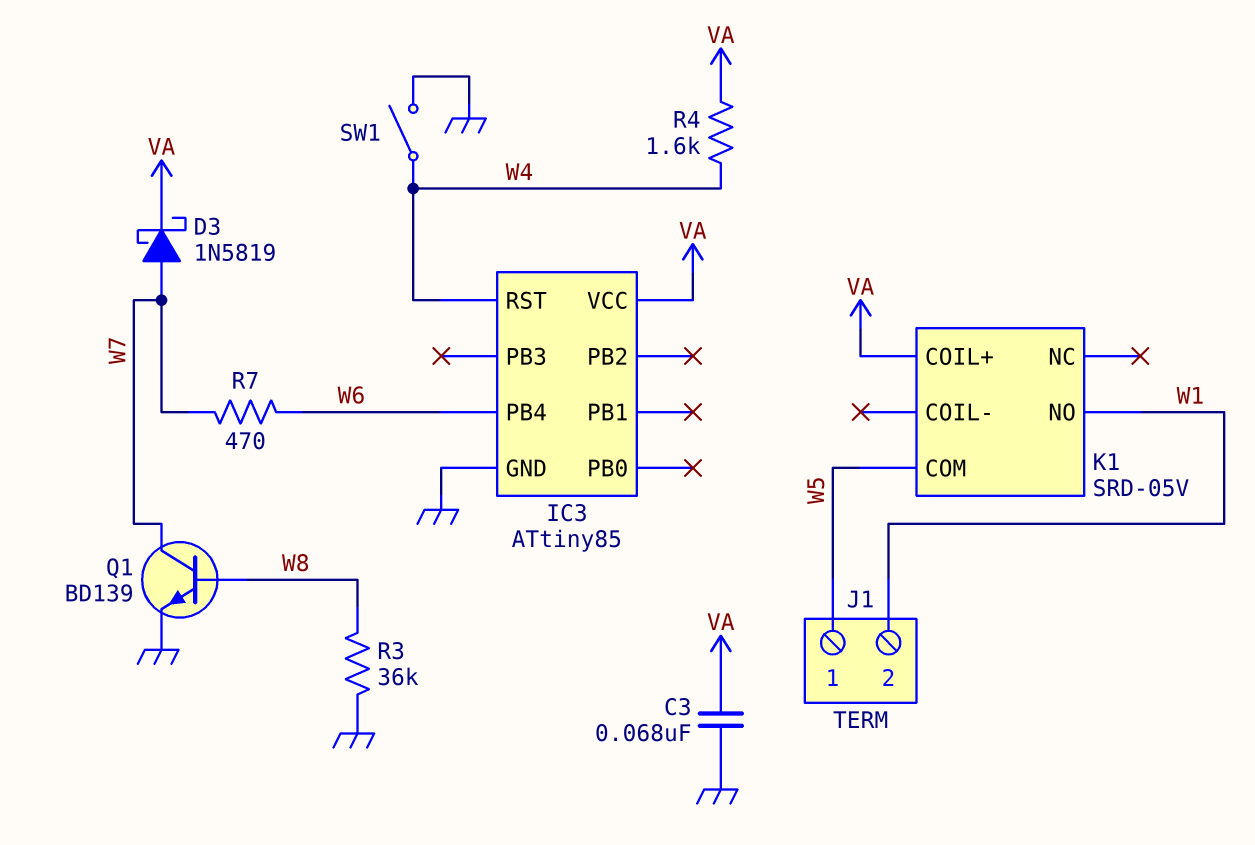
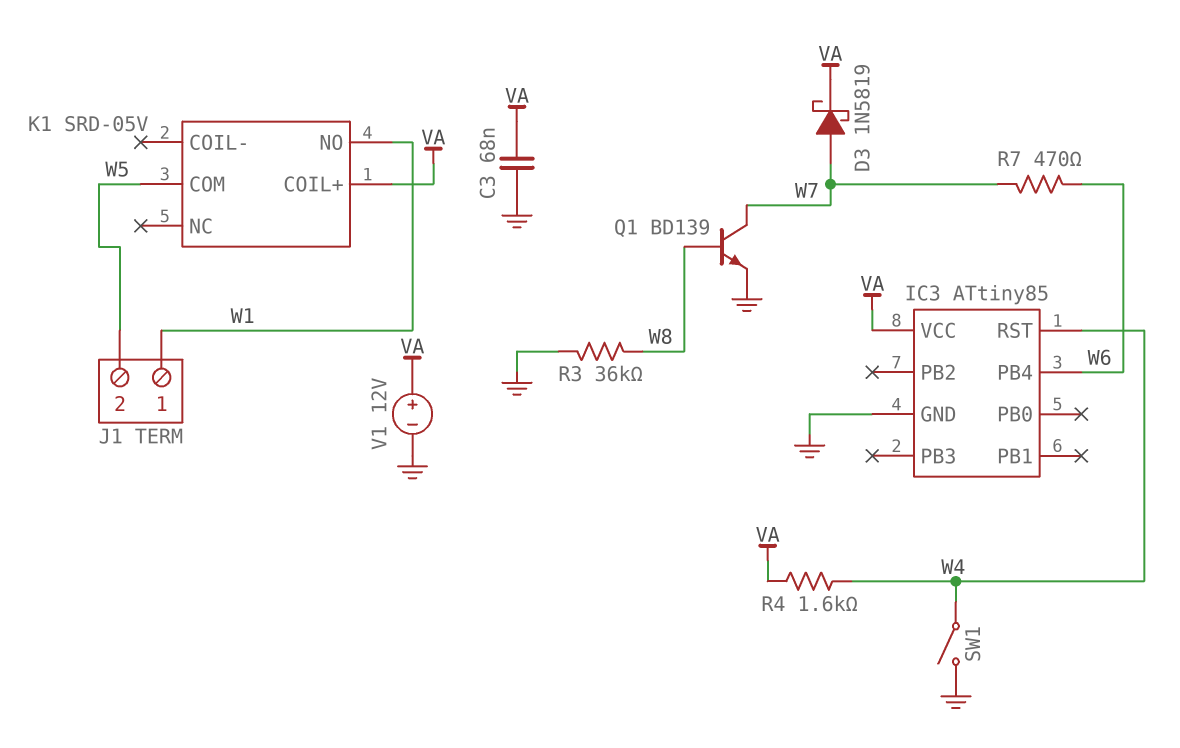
J1 pin 1: W5 -> W1
J1 pin 2: W1 -> W5
V1: none -> 12V (plus VA, minus GND)

